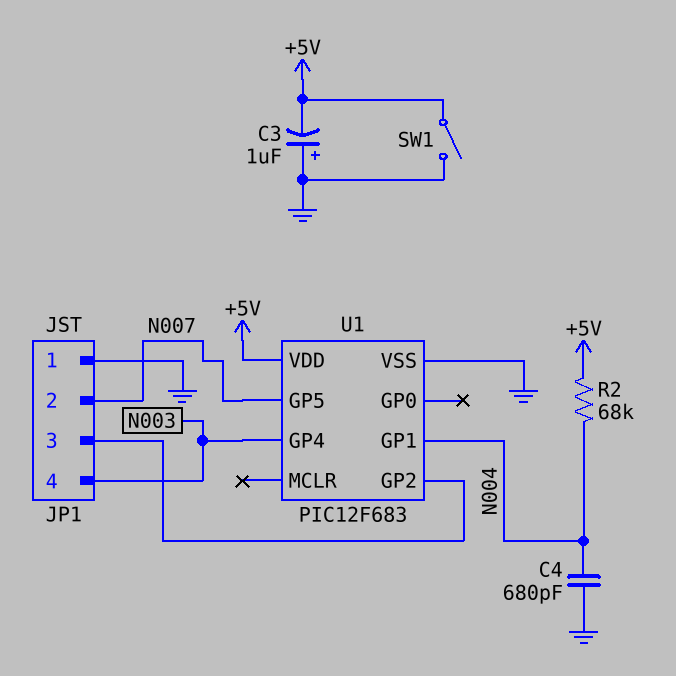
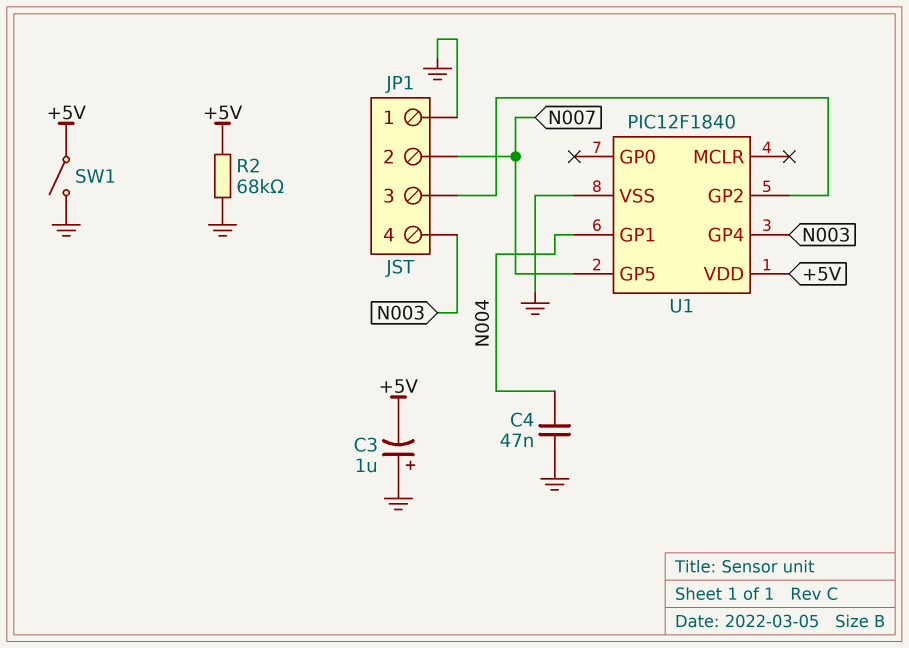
C4: 680pF (GND, N004) -> 47nF (GND, N004)
R2: 68k (+5V, N004) -> 68k (+5V, GND)
U1: PIC12F683 -> PIC12F1840

